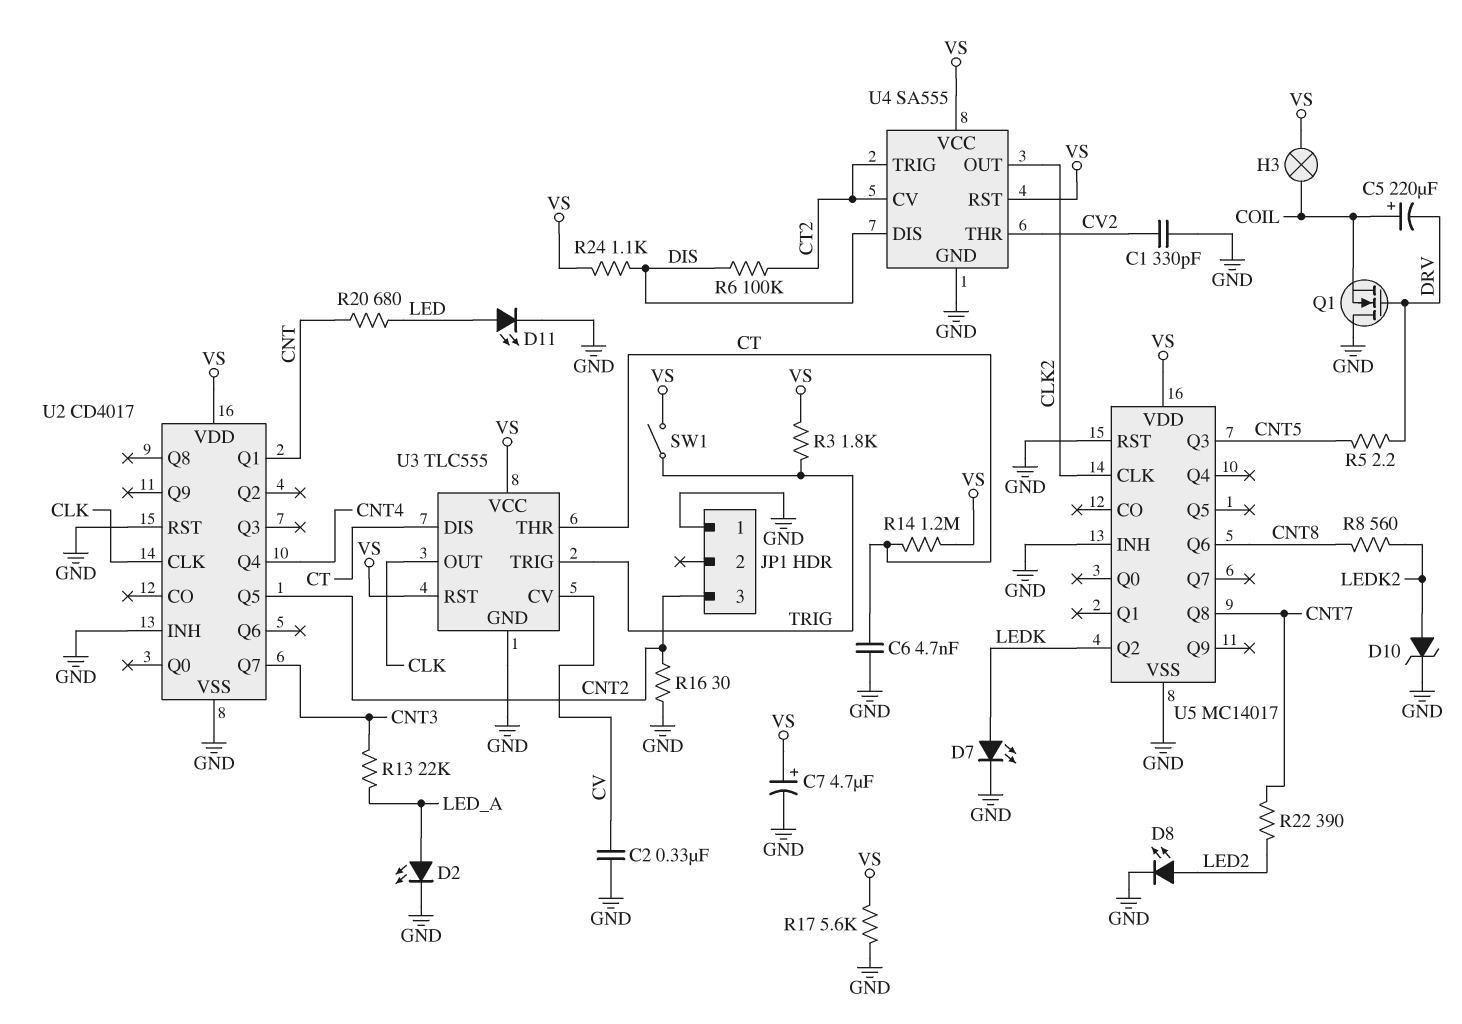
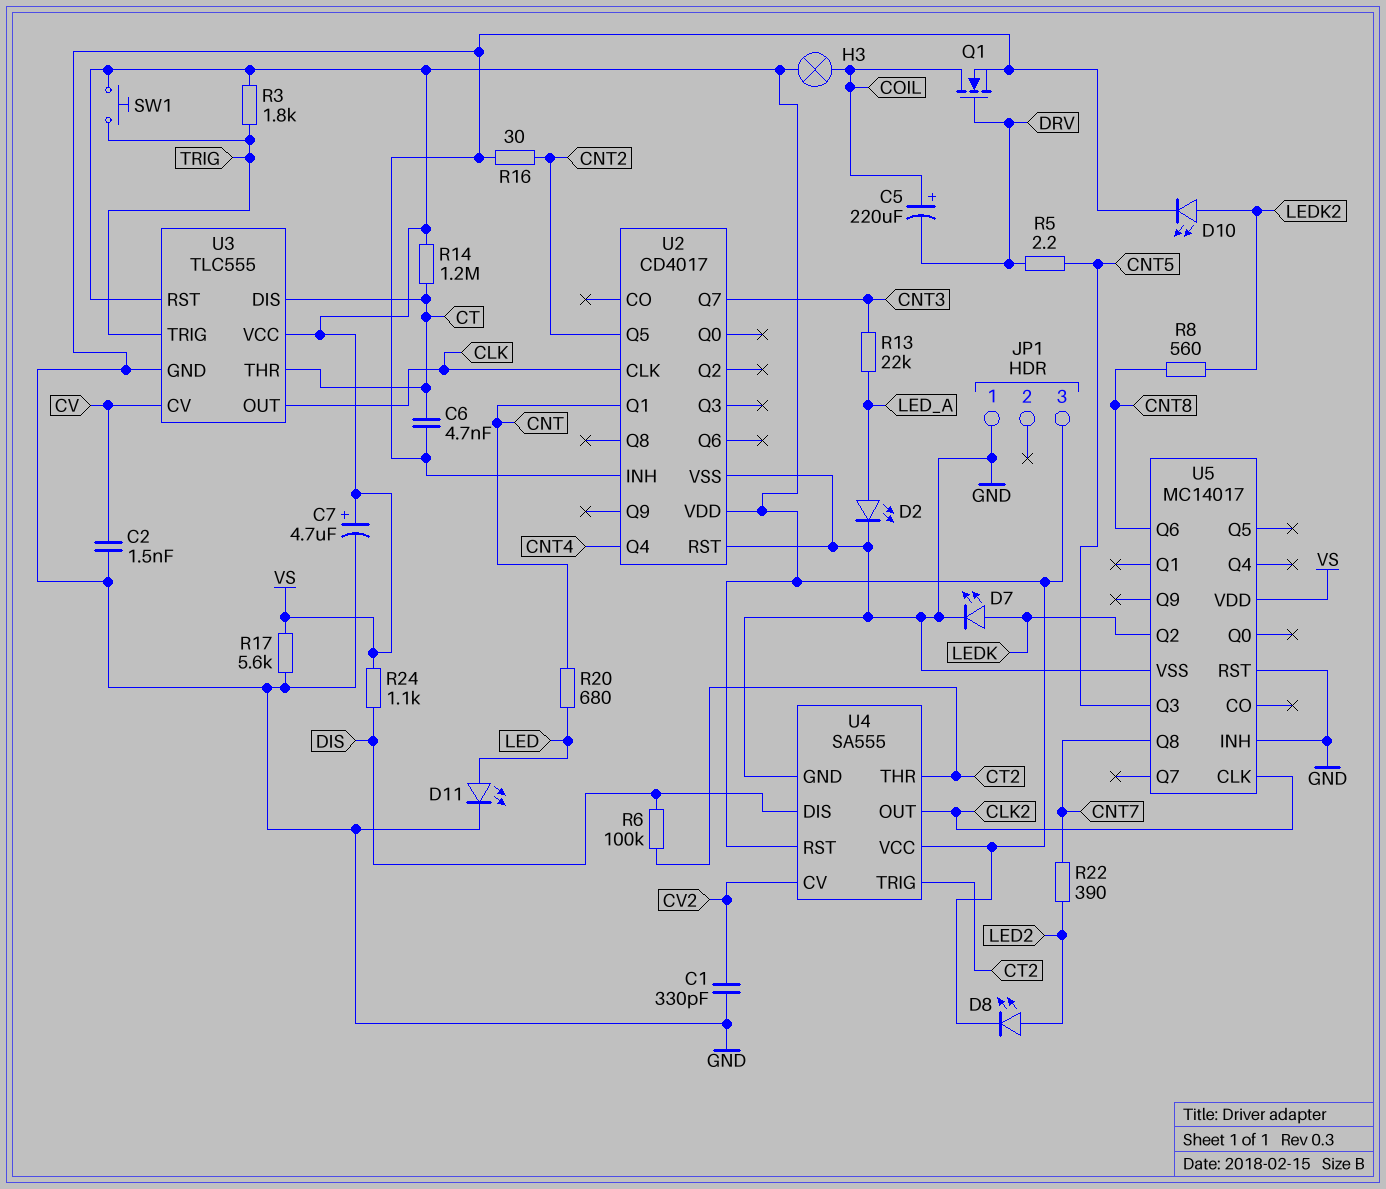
C2: 330nF (CV, GND) -> 1.5nF (CV, GND)
D8: LED (A LED2, K GND) -> LED (A LED2, K VS)
D10: zener (A LEDK2, K GND) -> LED (A LEDK2, K GND)
JP1 pin 3: CNT2 -> VS
Q1: NMOS (G DRV, D GND, S COIL) -> NMOS (G DRV, D COIL, S GND)
SW1: switch (TRIG, VS) -> button (TRIG, VS)
U4 pin CV: CT2 -> CV2
U4 pin THR: CV2 -> CT2

